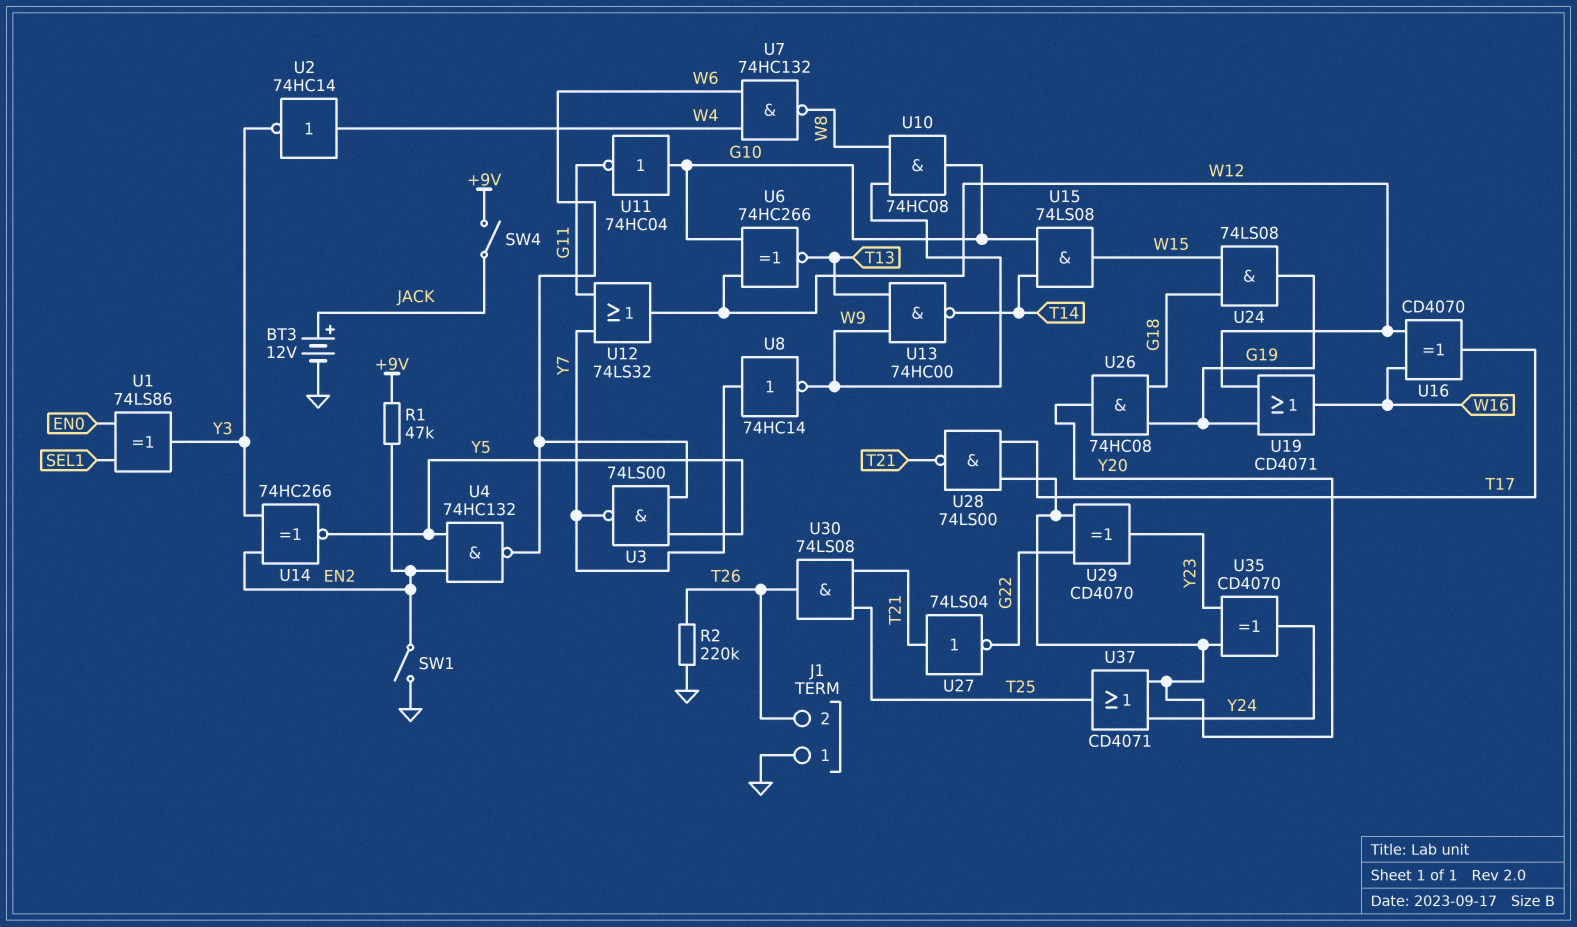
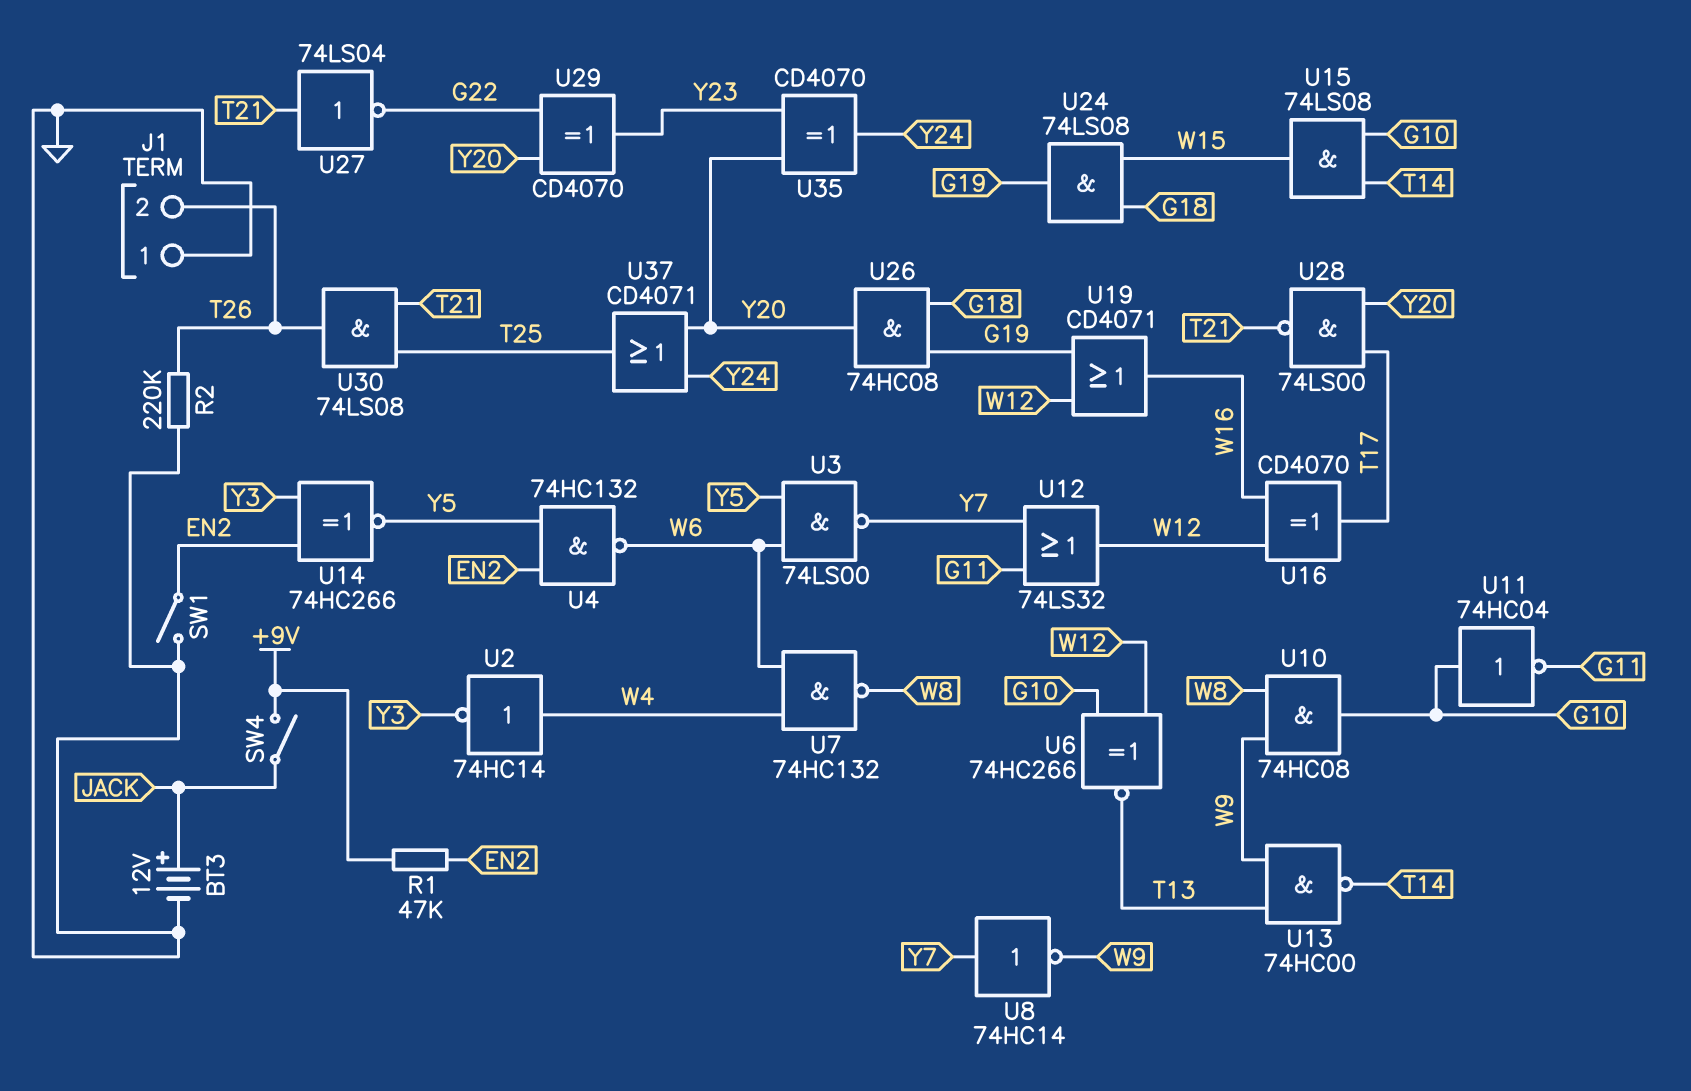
U1: XOR 74LS86 (in EN0, in SEL1, out Y3) -> none

